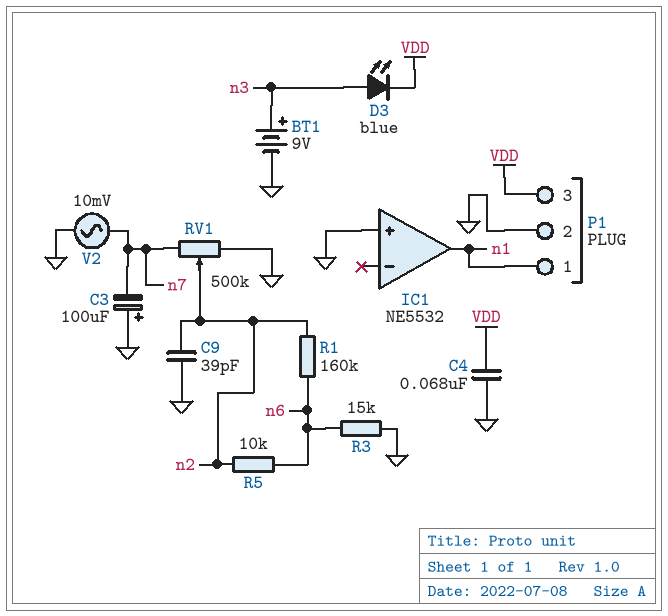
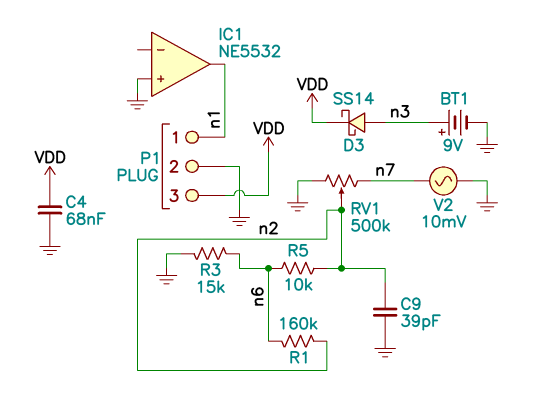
C3: 100uF (plus GND, minus n7) -> none
D3: LED blue (A n3, K VDD) -> schottky SS14 (A n3, K VDD)

